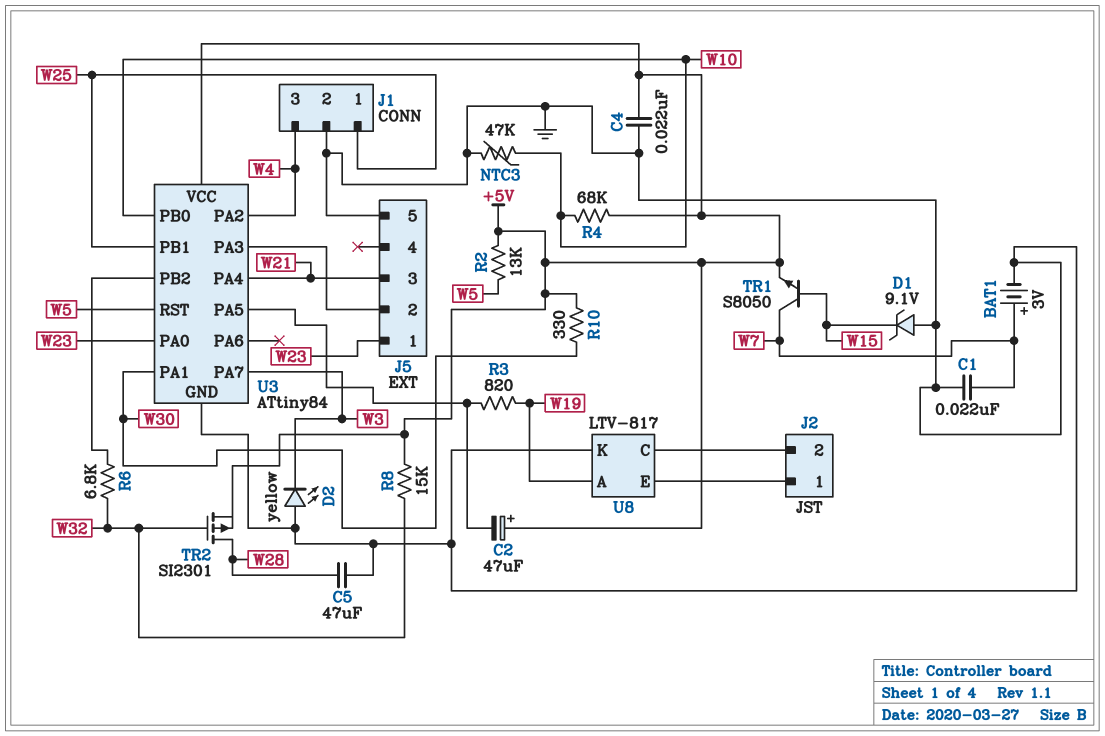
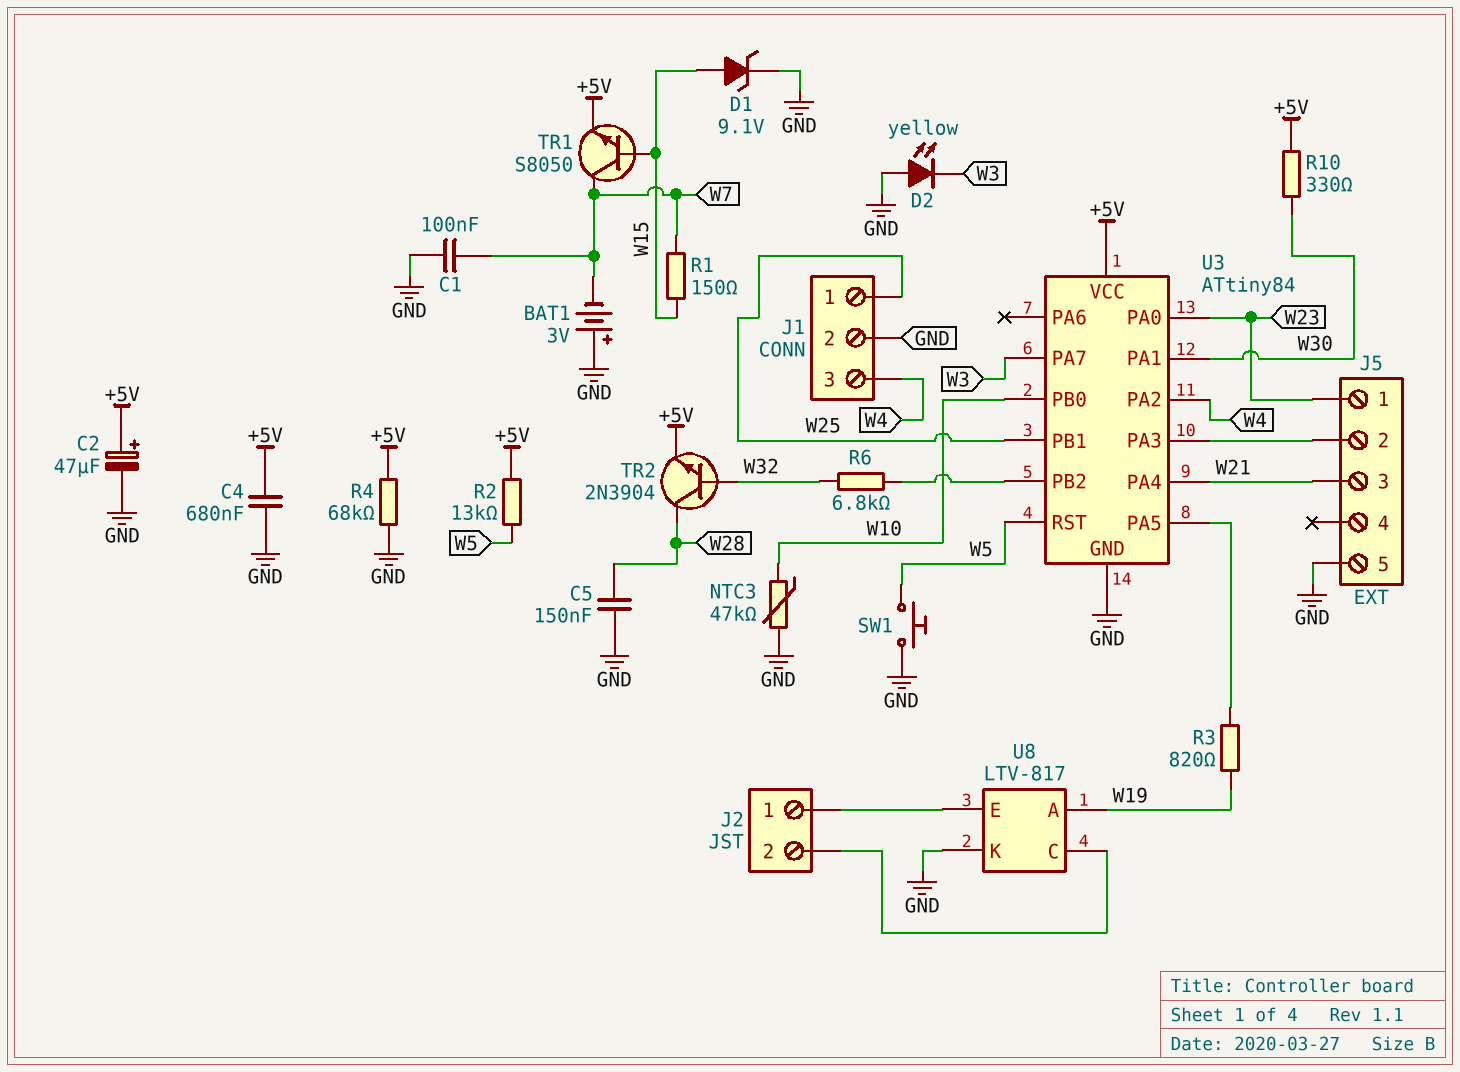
BAT1: 3V (plus W7, minus GND) -> 3V (plus GND, minus W7)
C1: 22nF (GND, W7) -> 100nF (GND, W7)
C2: 47uF (plus +5V, minus U3/PA5) -> 47uF (plus +5V, minus GND)
C4: 22nF (+5V, GND) -> 680nF (+5V, GND)
C5: 47uF (GND, W28) -> 150nF (GND, W28)
D1: zener 9.1V (A GND, K W15) -> zener 9.1V (A W15, K GND)
R1: none -> 150 (W7, W15)
R4: 68k (+5V, W10) -> 68k (+5V, GND)
R8: 15k (+5V, W32) -> none
SW1: none -> button (GND, W5)
TR2: PMOS SI2301 (G W32, D W28, S +5V) -> NPN 2N3904 (B W32, C W28, E +5V)

